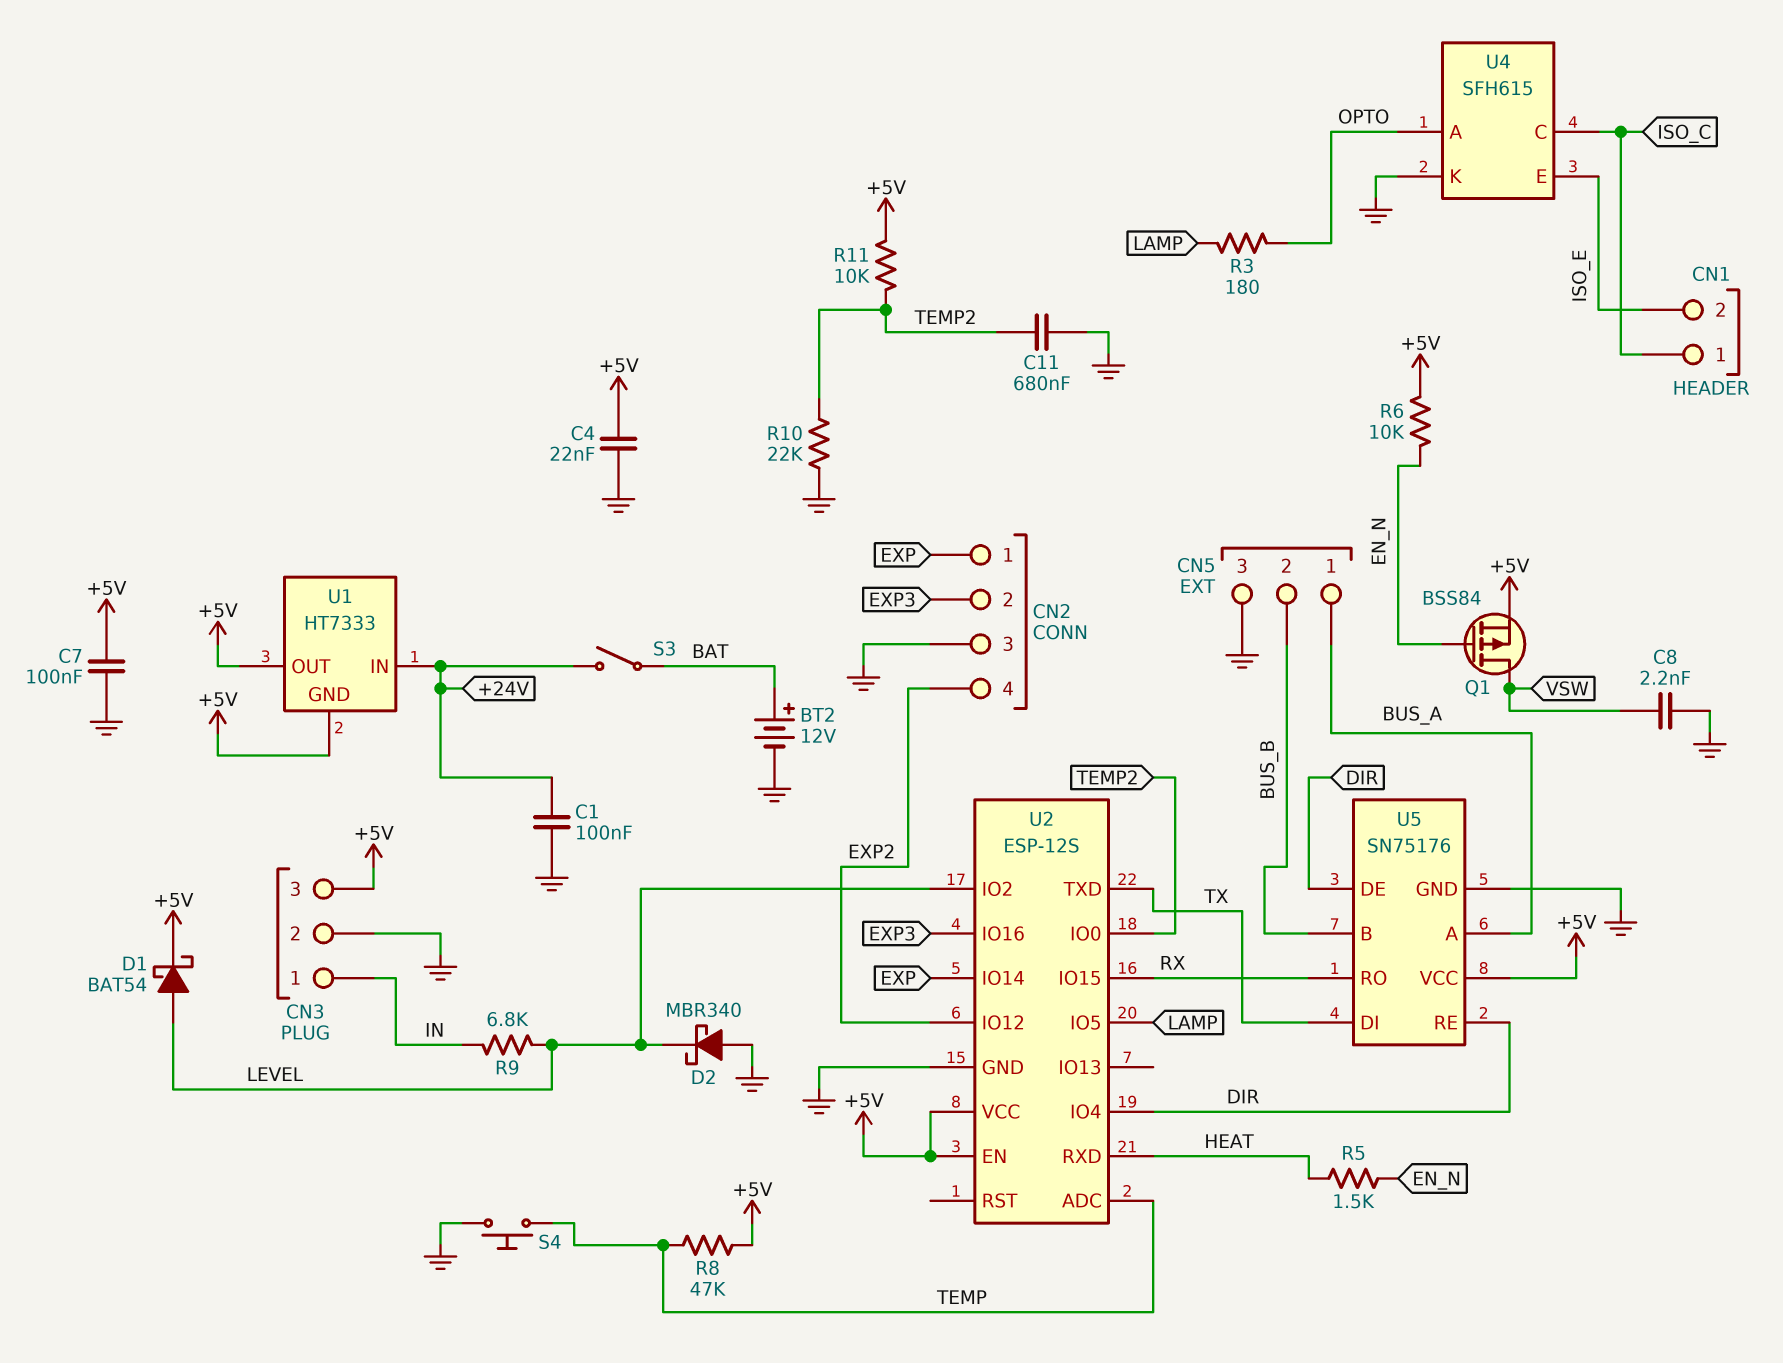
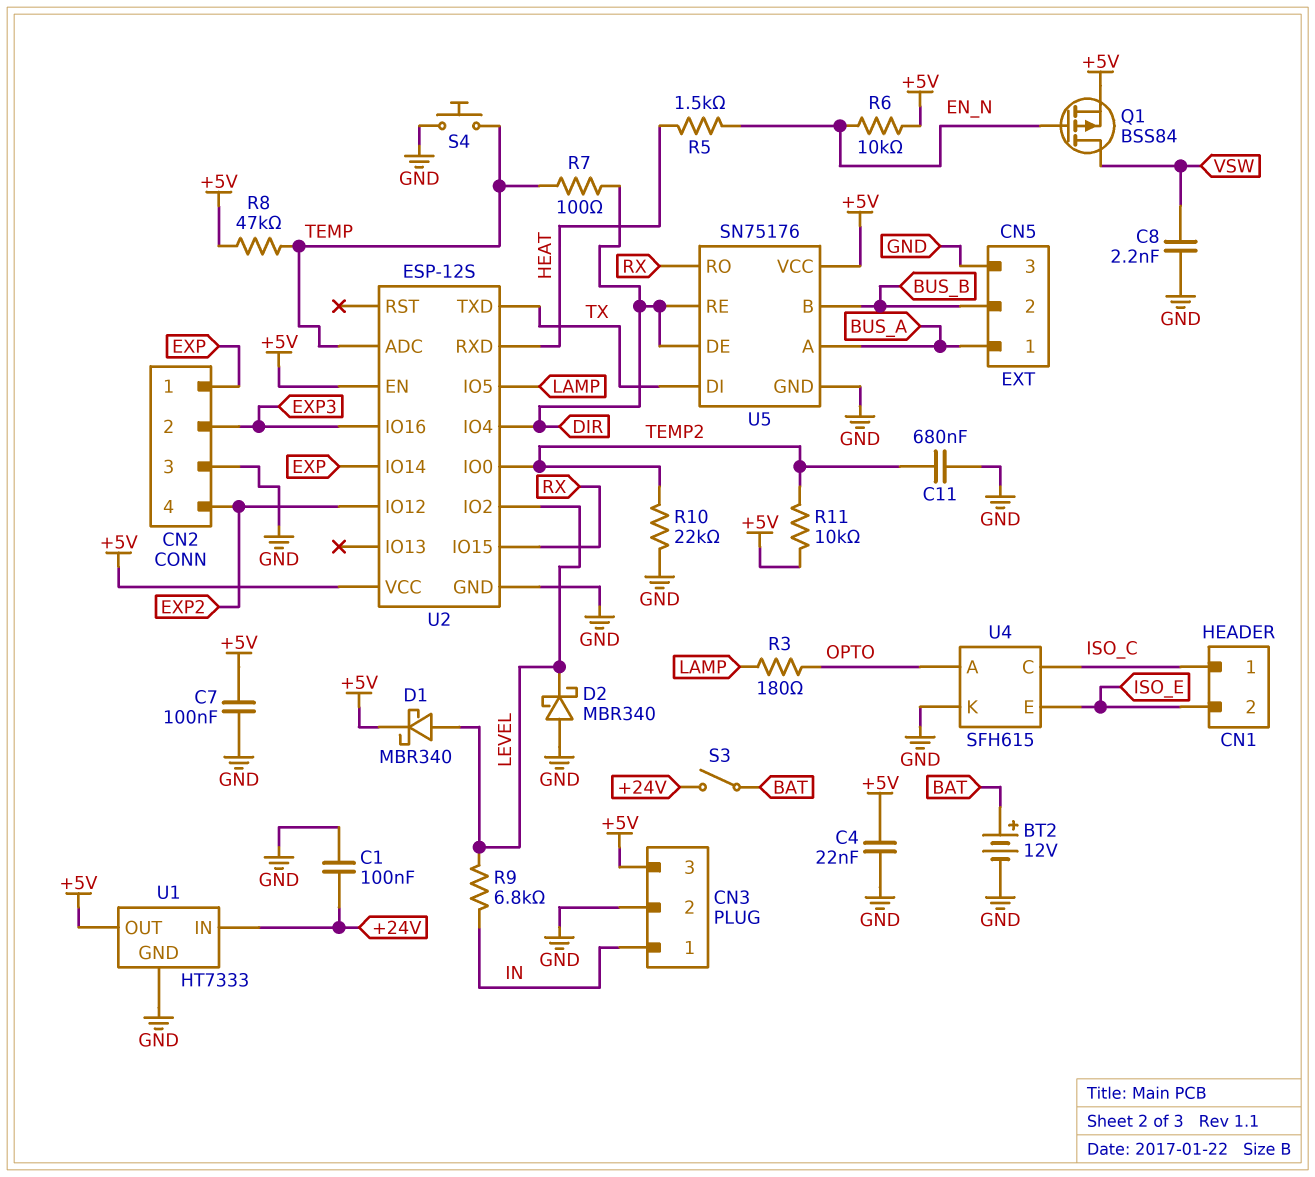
D1: schottky BAT54 (A LEVEL, K +5V) -> schottky MBR340 (A LEVEL, K +5V)
R7: none -> 100 (DIR, TEMP)
U1 pin GND: +5V -> GND

